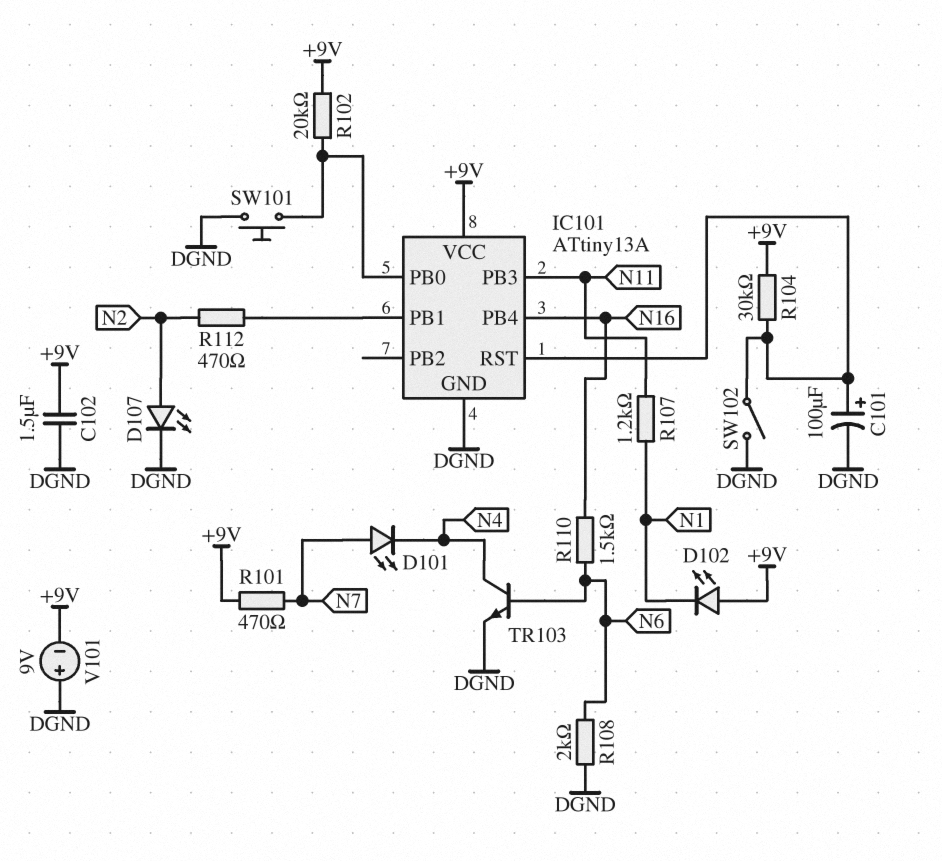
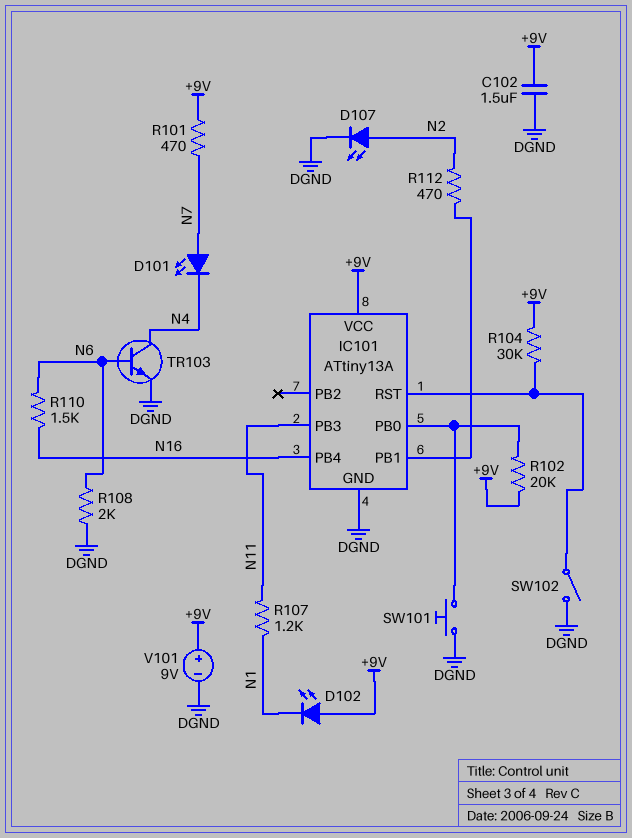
C101: 100uF (plus IC101/RST, minus DGND) -> none
V101: 9V (plus DGND, minus +9V) -> 9V (plus +9V, minus DGND)

